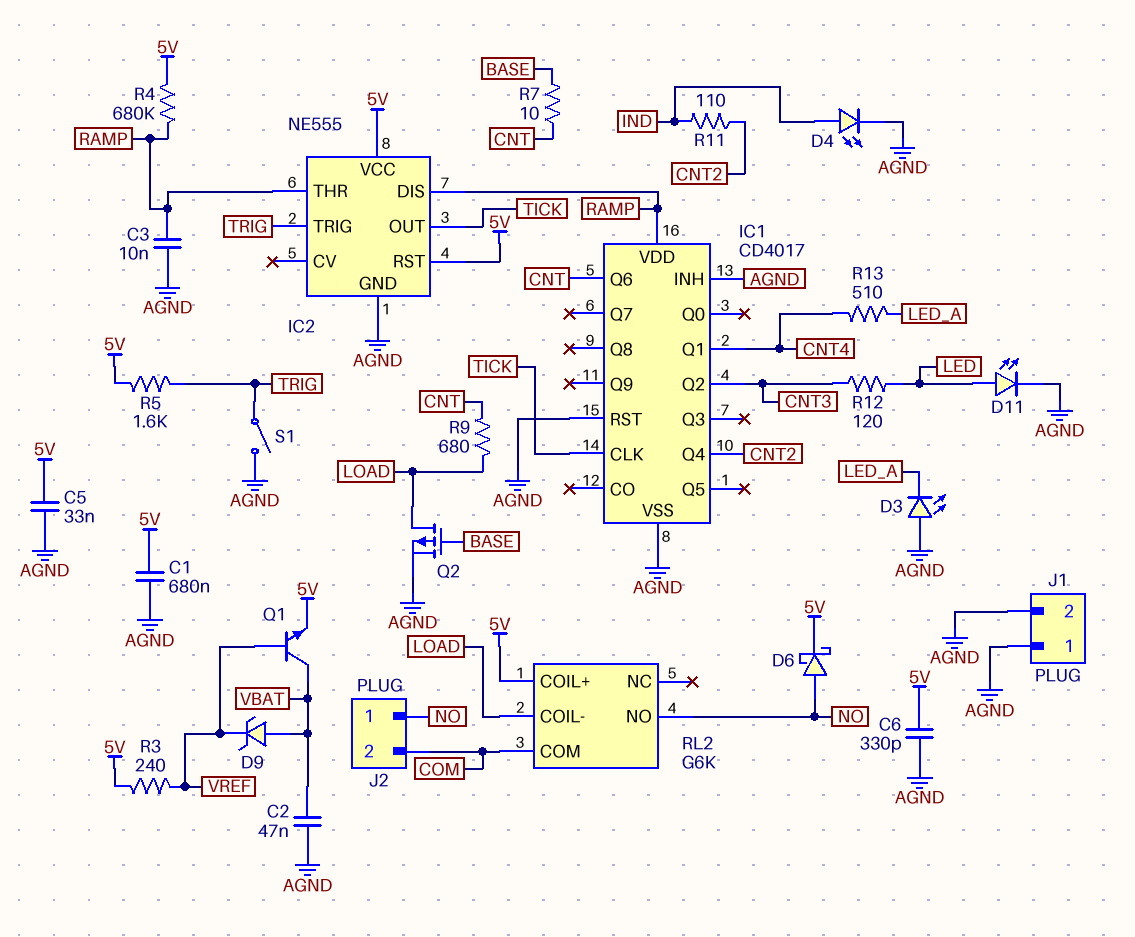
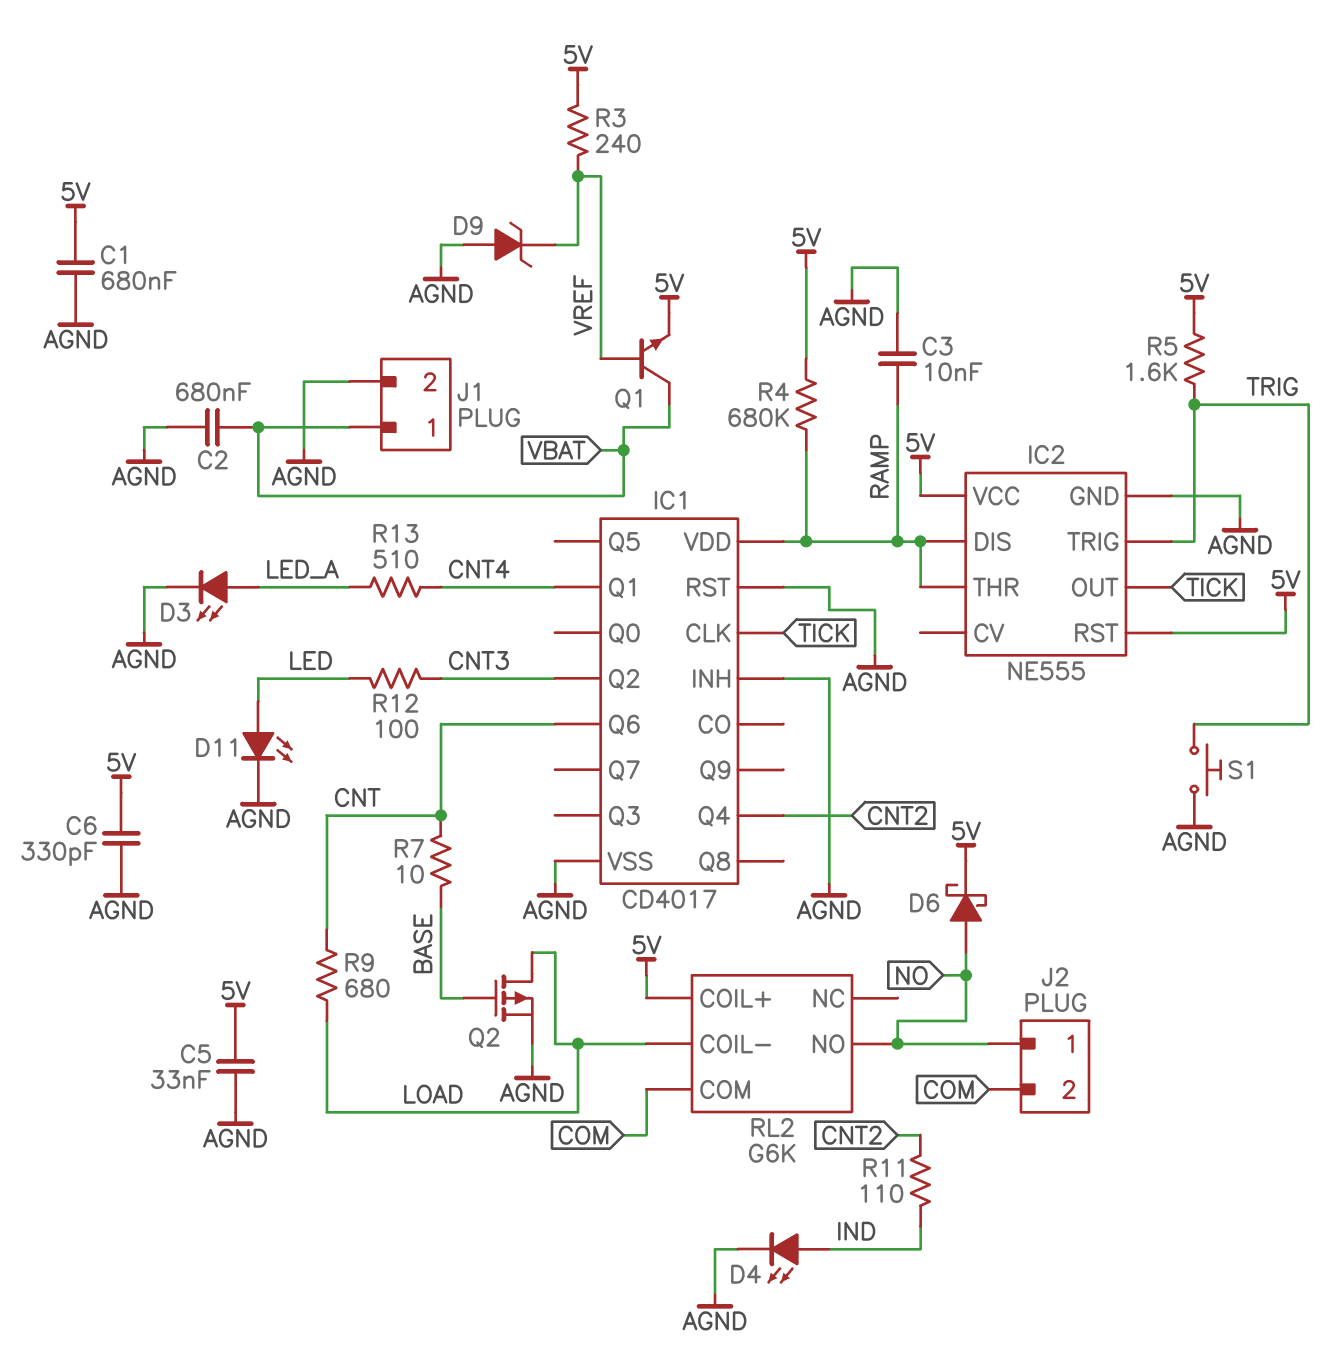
C2: 47nF (AGND, VBAT) -> 680nF (AGND, VBAT)
D3: LED (A AGND, K LED_A) -> LED (A LED_A, K AGND)
D9: zener (A VBAT, K VREF) -> zener (A AGND, K VREF)
J1 pin 1: AGND -> VBAT
R12: 120 (CNT3, LED) -> 100 (CNT3, LED)
S1: switch (AGND, TRIG) -> button (AGND, TRIG)

